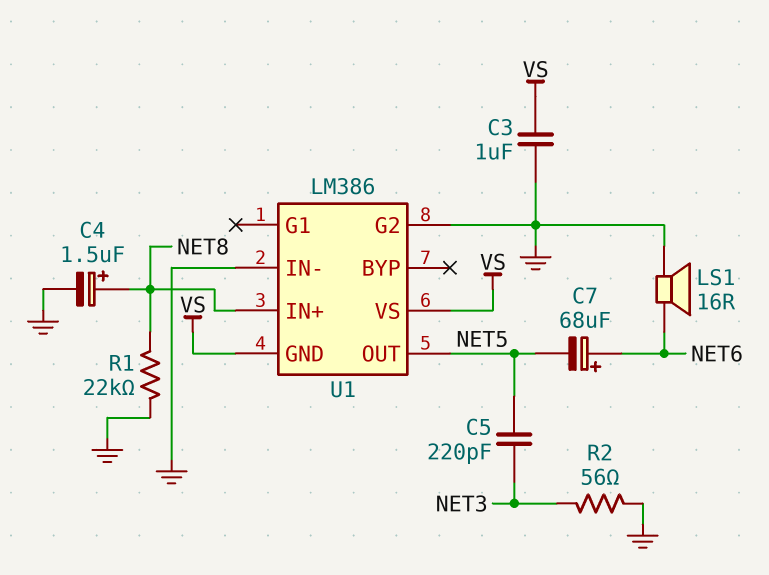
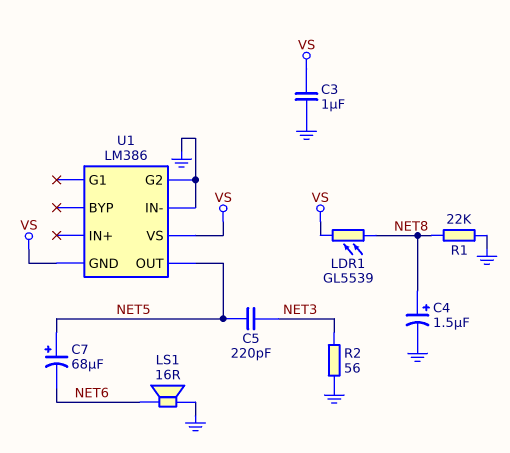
C7: 68uF (plus NET6, minus NET5) -> 68uF (plus NET5, minus NET6)
LDR1: none -> GL5539 (NET8, VS)
U1 pin IN+: NET8 -> none

